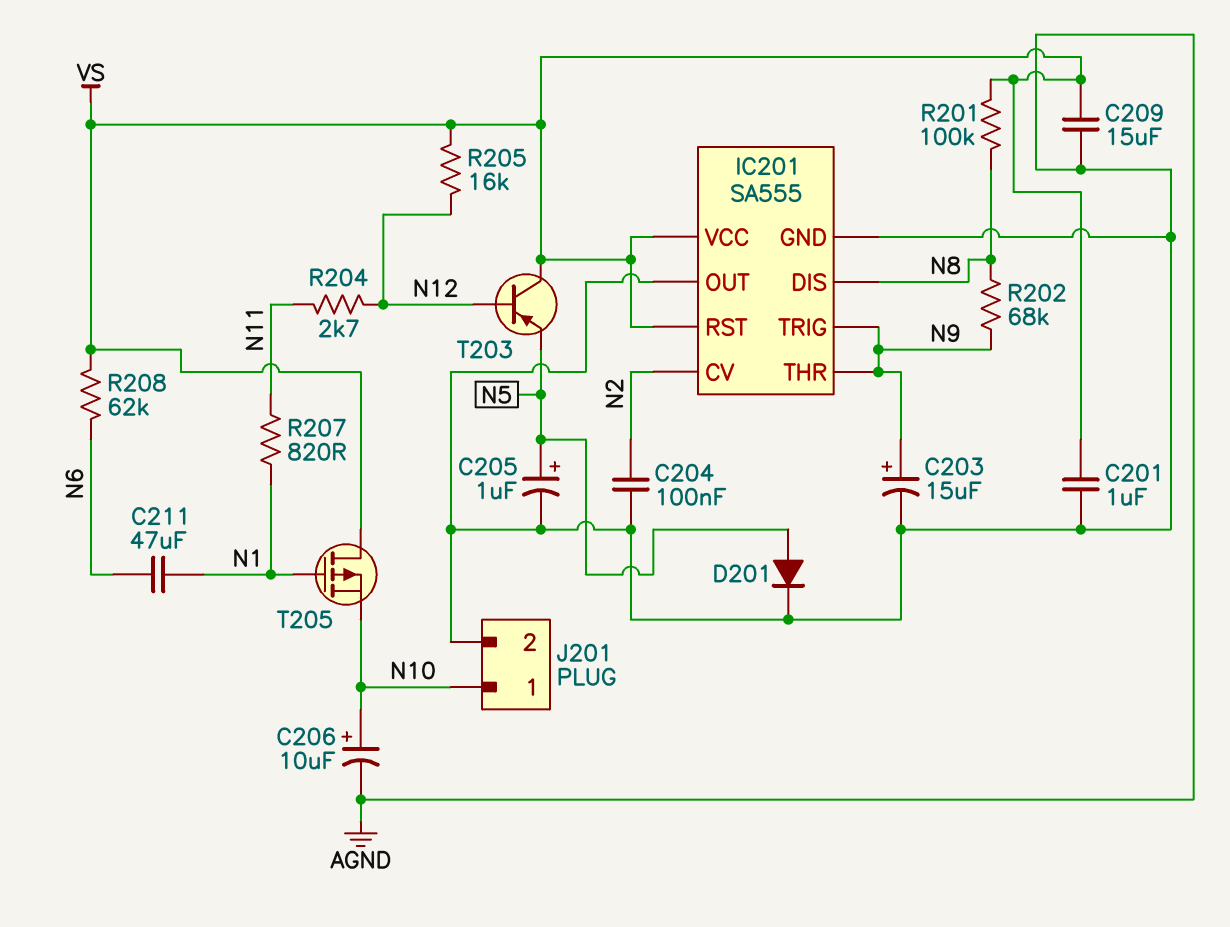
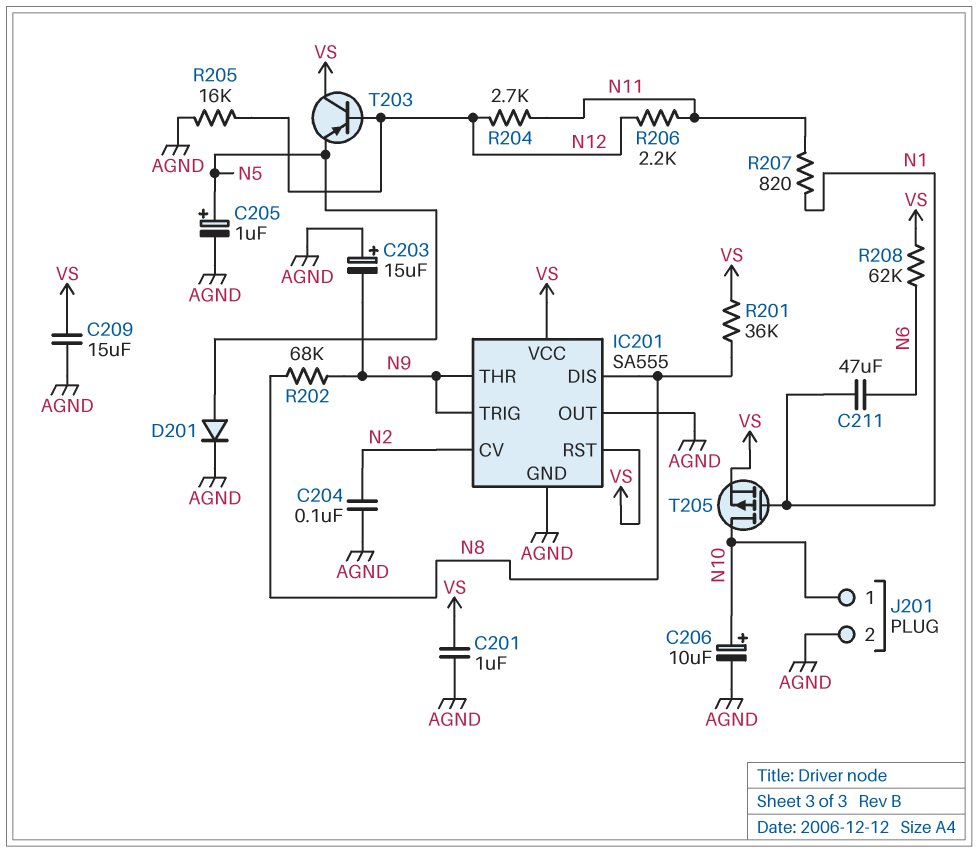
C203: 15uF (plus N9, minus AGND) -> 15uF (plus AGND, minus N9)
R201: 100k (N8, VS) -> 36k (N8, VS)
R205: 16k (N12, VS) -> 16k (AGND, N12)
R206: none -> 2.2k (N11, N12)
T205: PMOS (G N1, D VS, S N10) -> PMOS (G N1, D N10, S VS)

